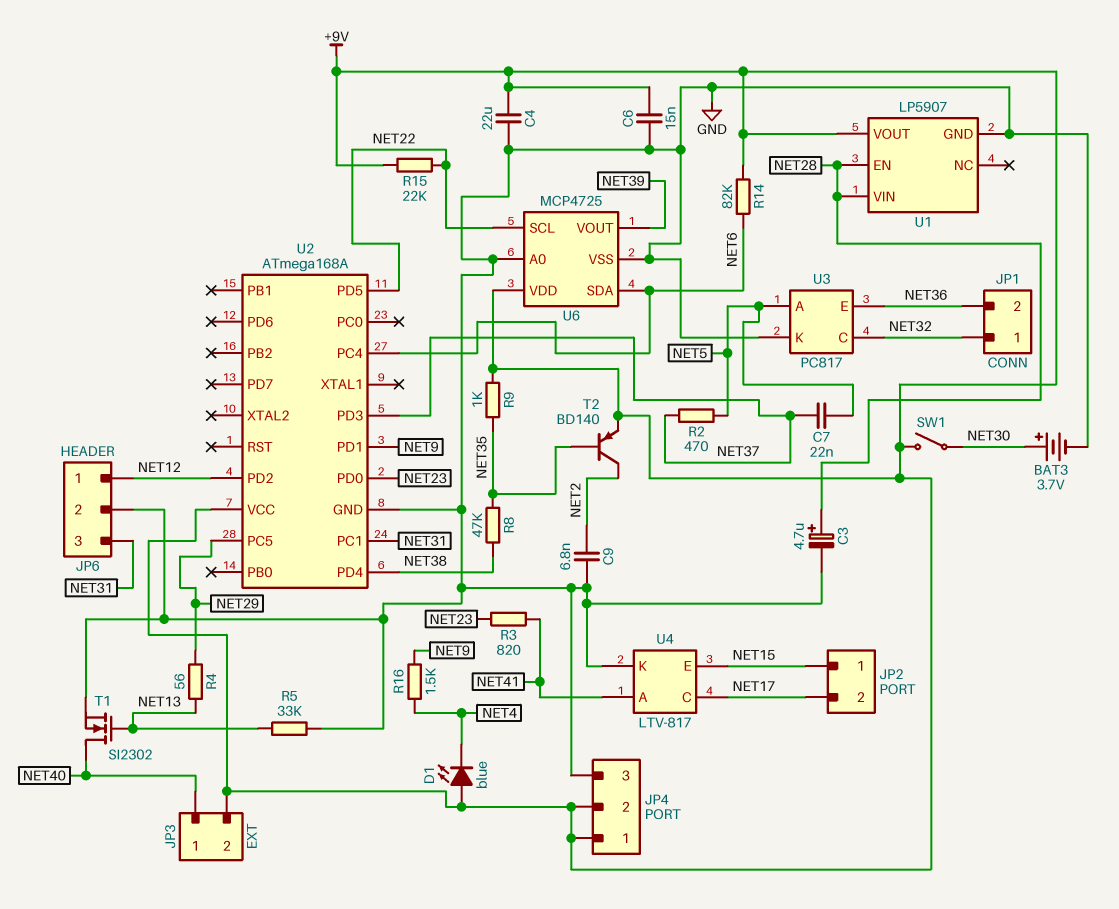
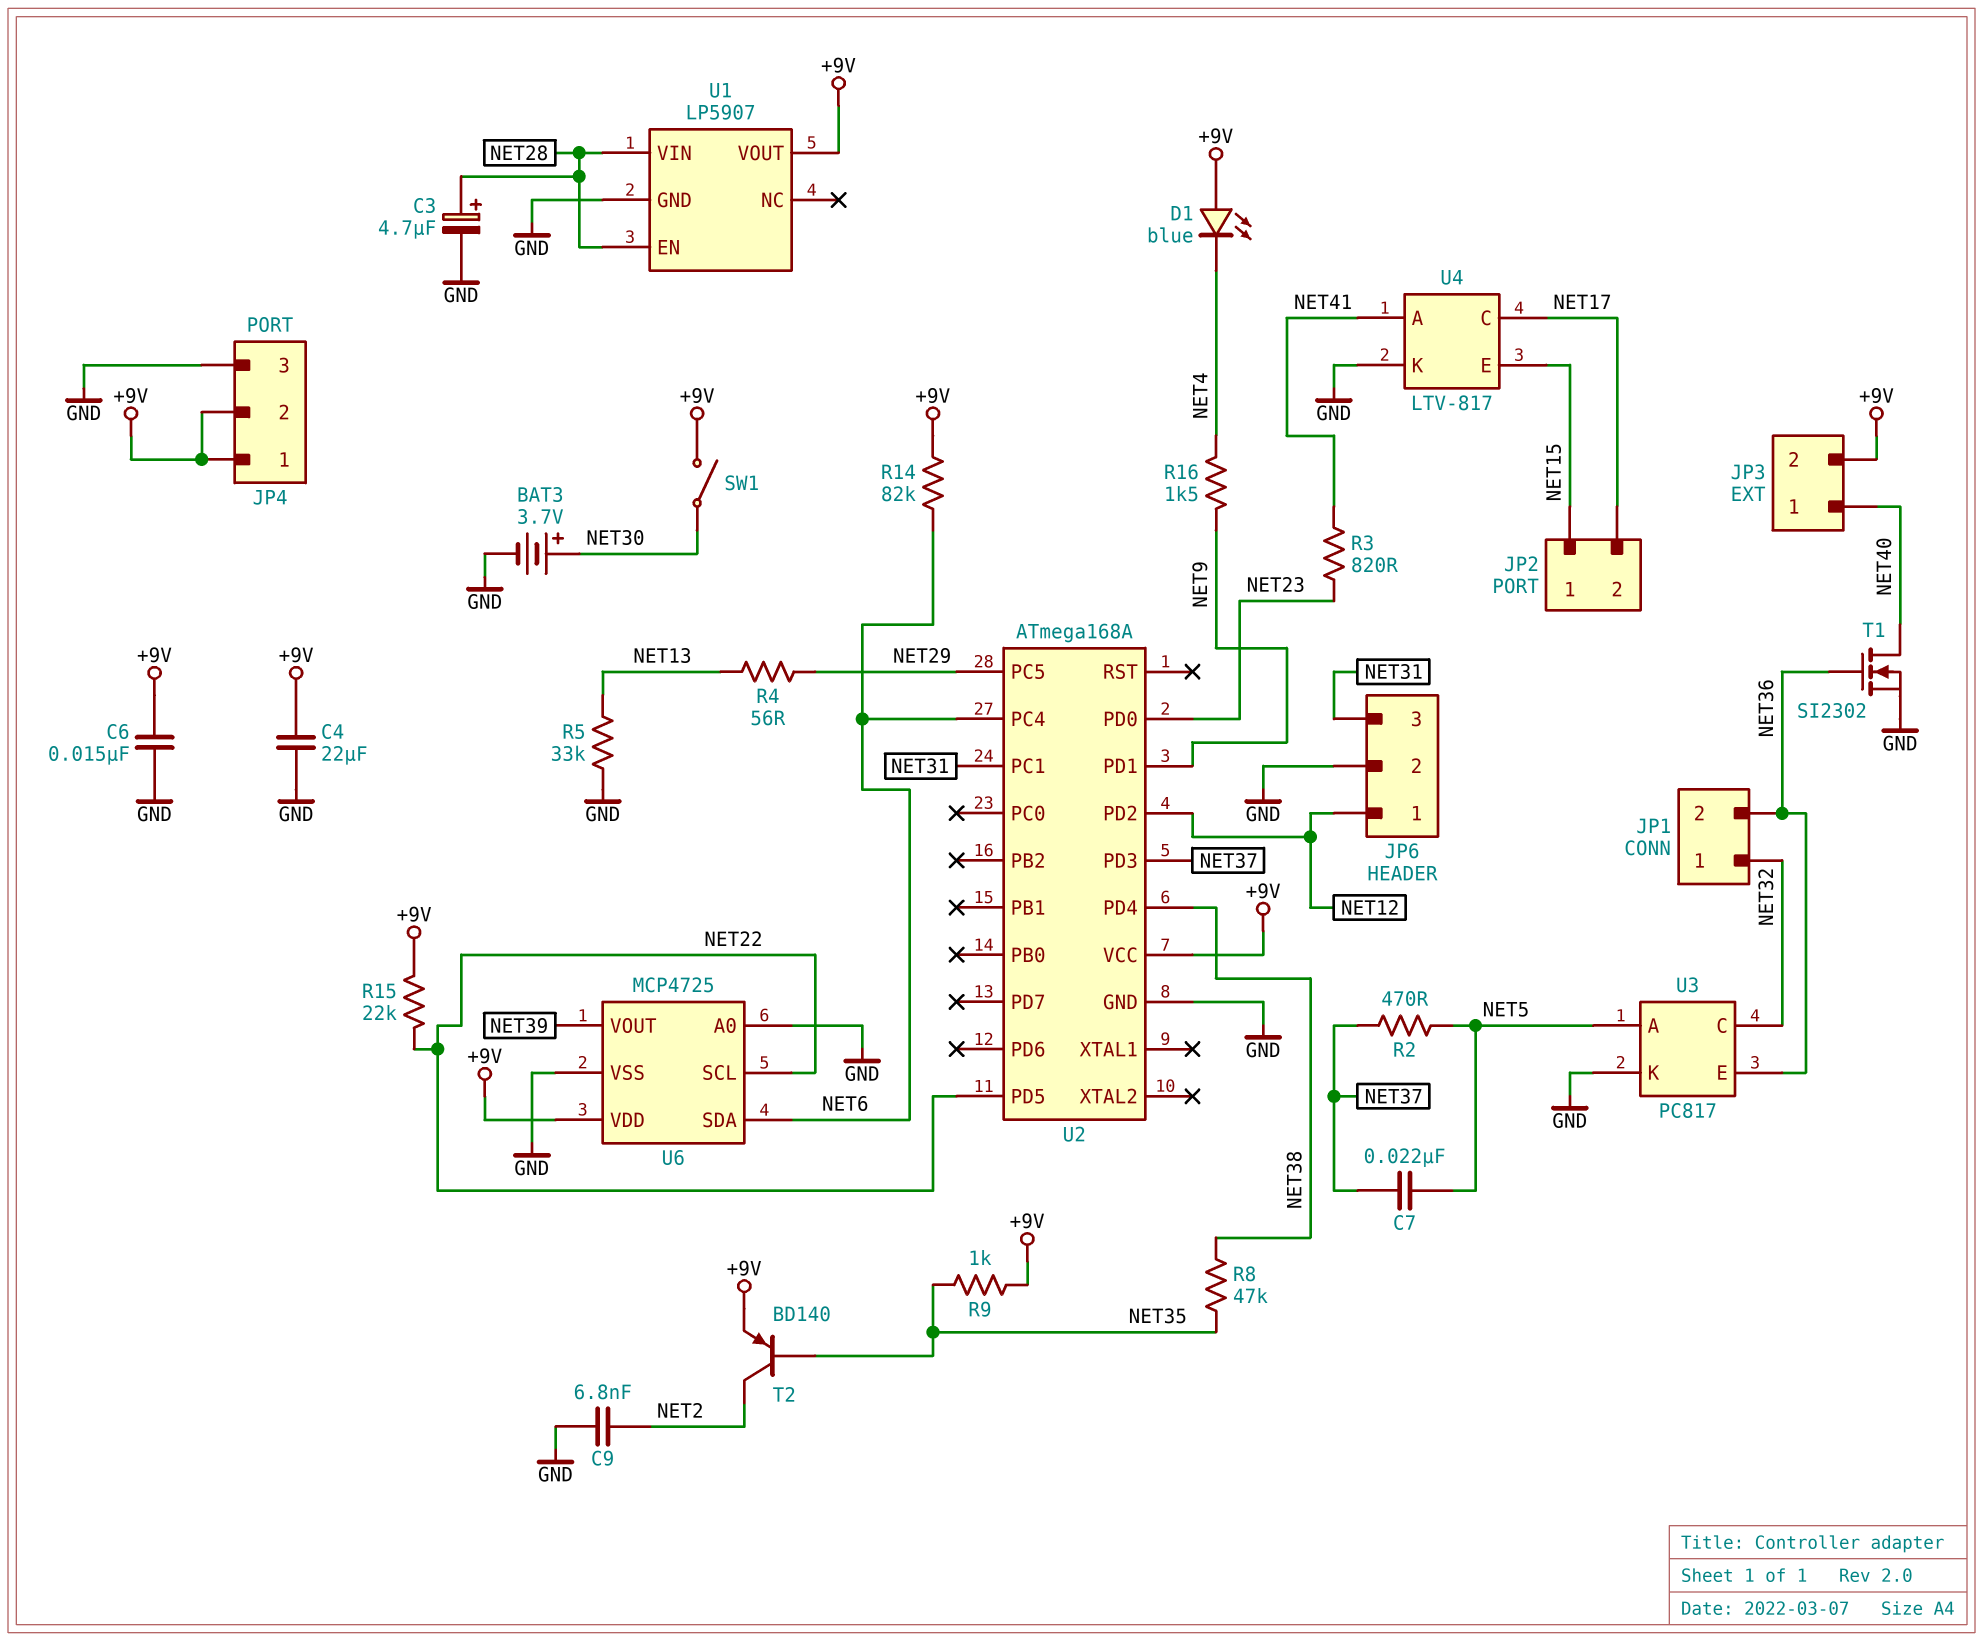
T1: NMOS SI2302 (G NET13, D NET40, S GND) -> NMOS SI2302 (G NET36, D NET40, S GND)

